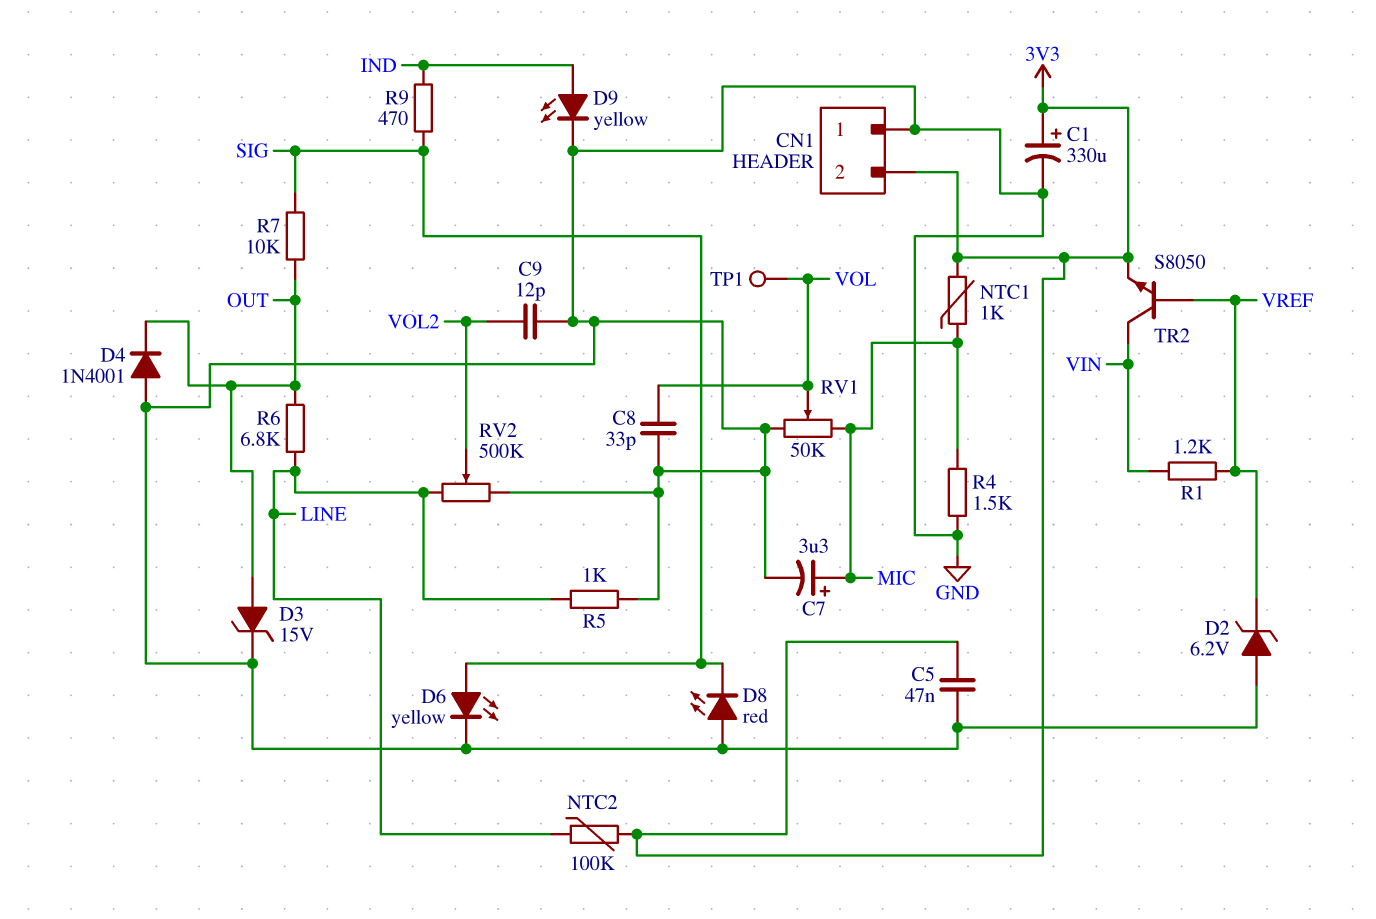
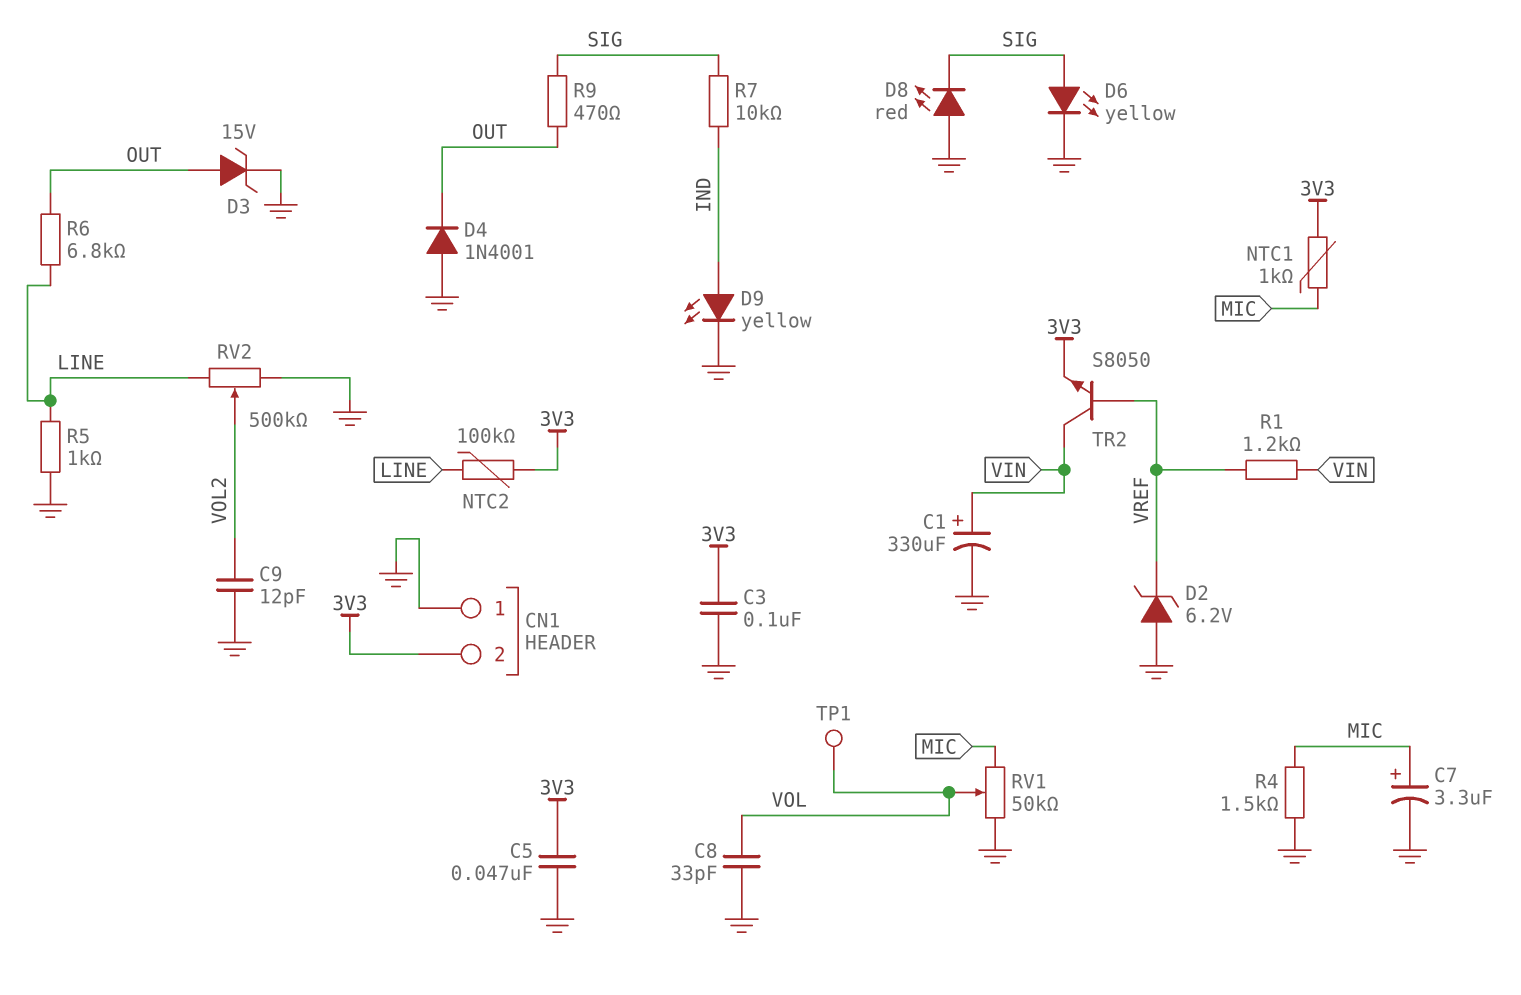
C1: 330uF (plus 3V3, minus GND) -> 330uF (plus VIN, minus GND)
C3: none -> 100nF (3V3, GND)
R7: 10k (OUT, SIG) -> 10k (IND, SIG)
R9: 470 (IND, SIG) -> 470 (OUT, SIG)

